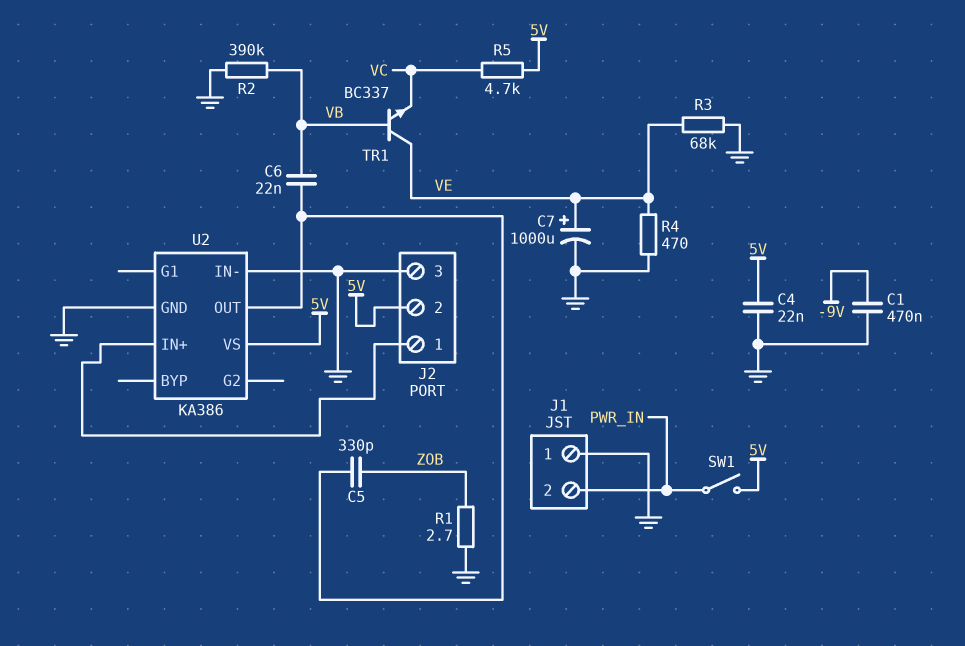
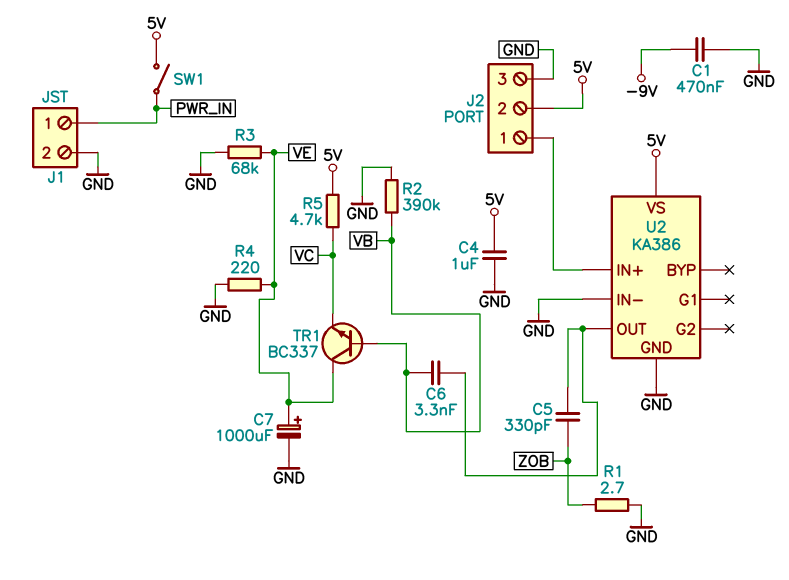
C4: 22nF (5V, GND) -> 1uF (5V, GND)
C6: 22nF (U2/OUT, VB) -> 3.3nF (U2/OUT, VB)
J1 pin 1: GND -> PWR_IN
J1 pin 2: PWR_IN -> GND
R4: 470 (GND, VE) -> 220 (GND, VE)

